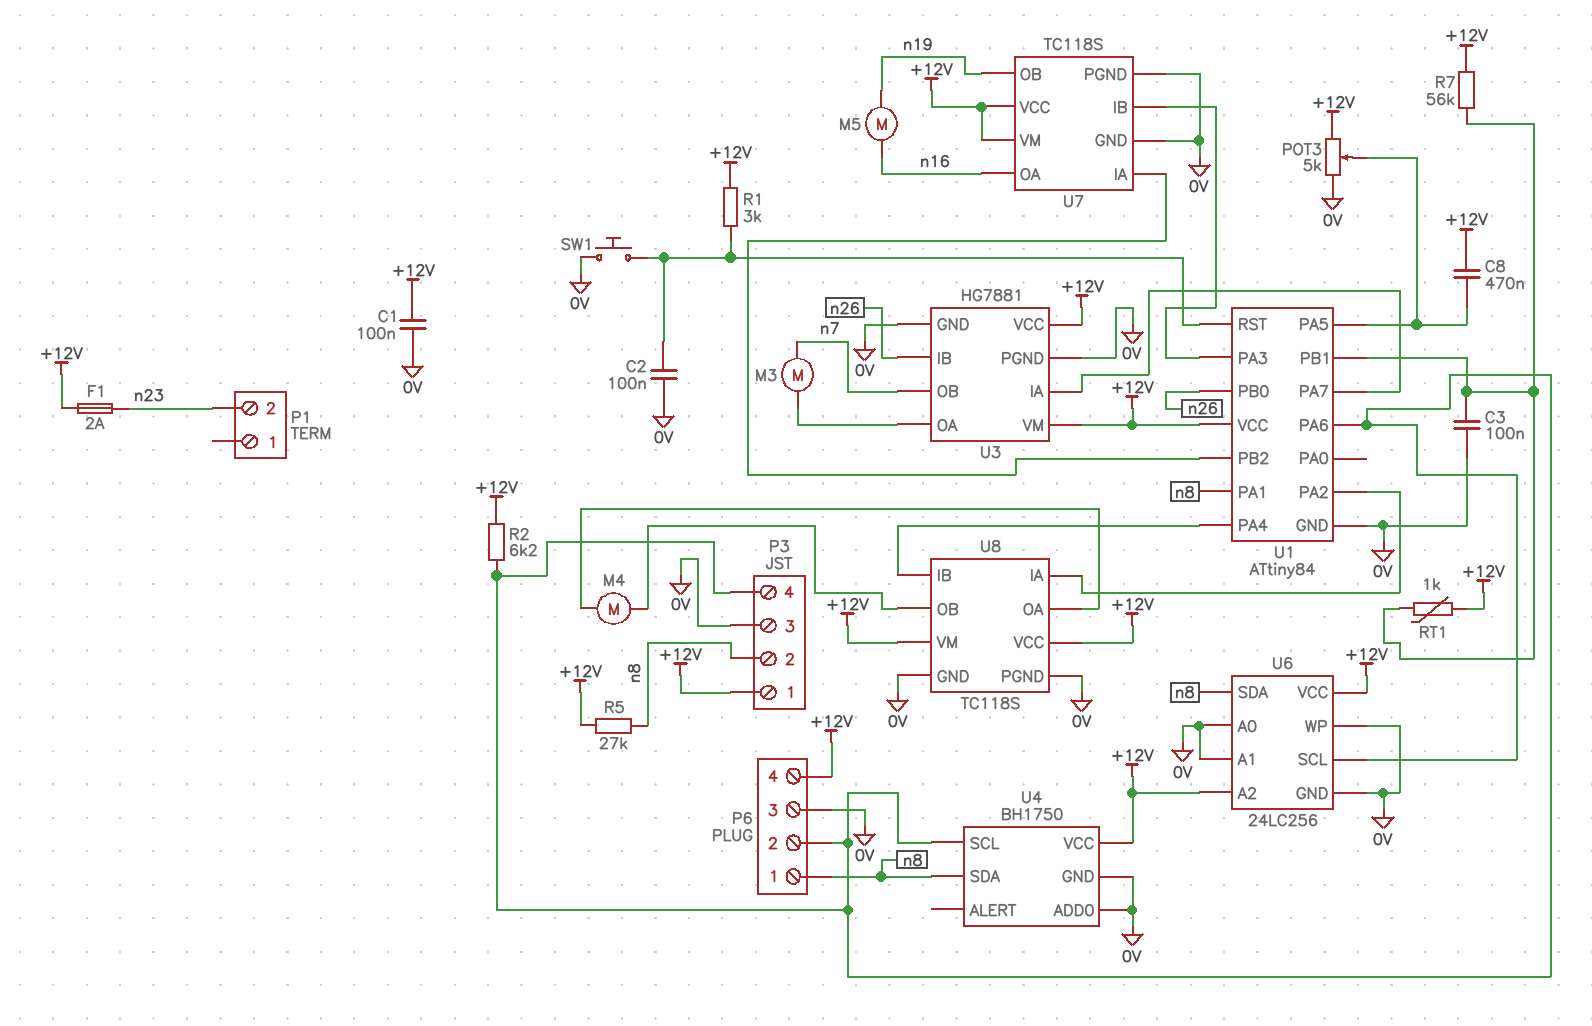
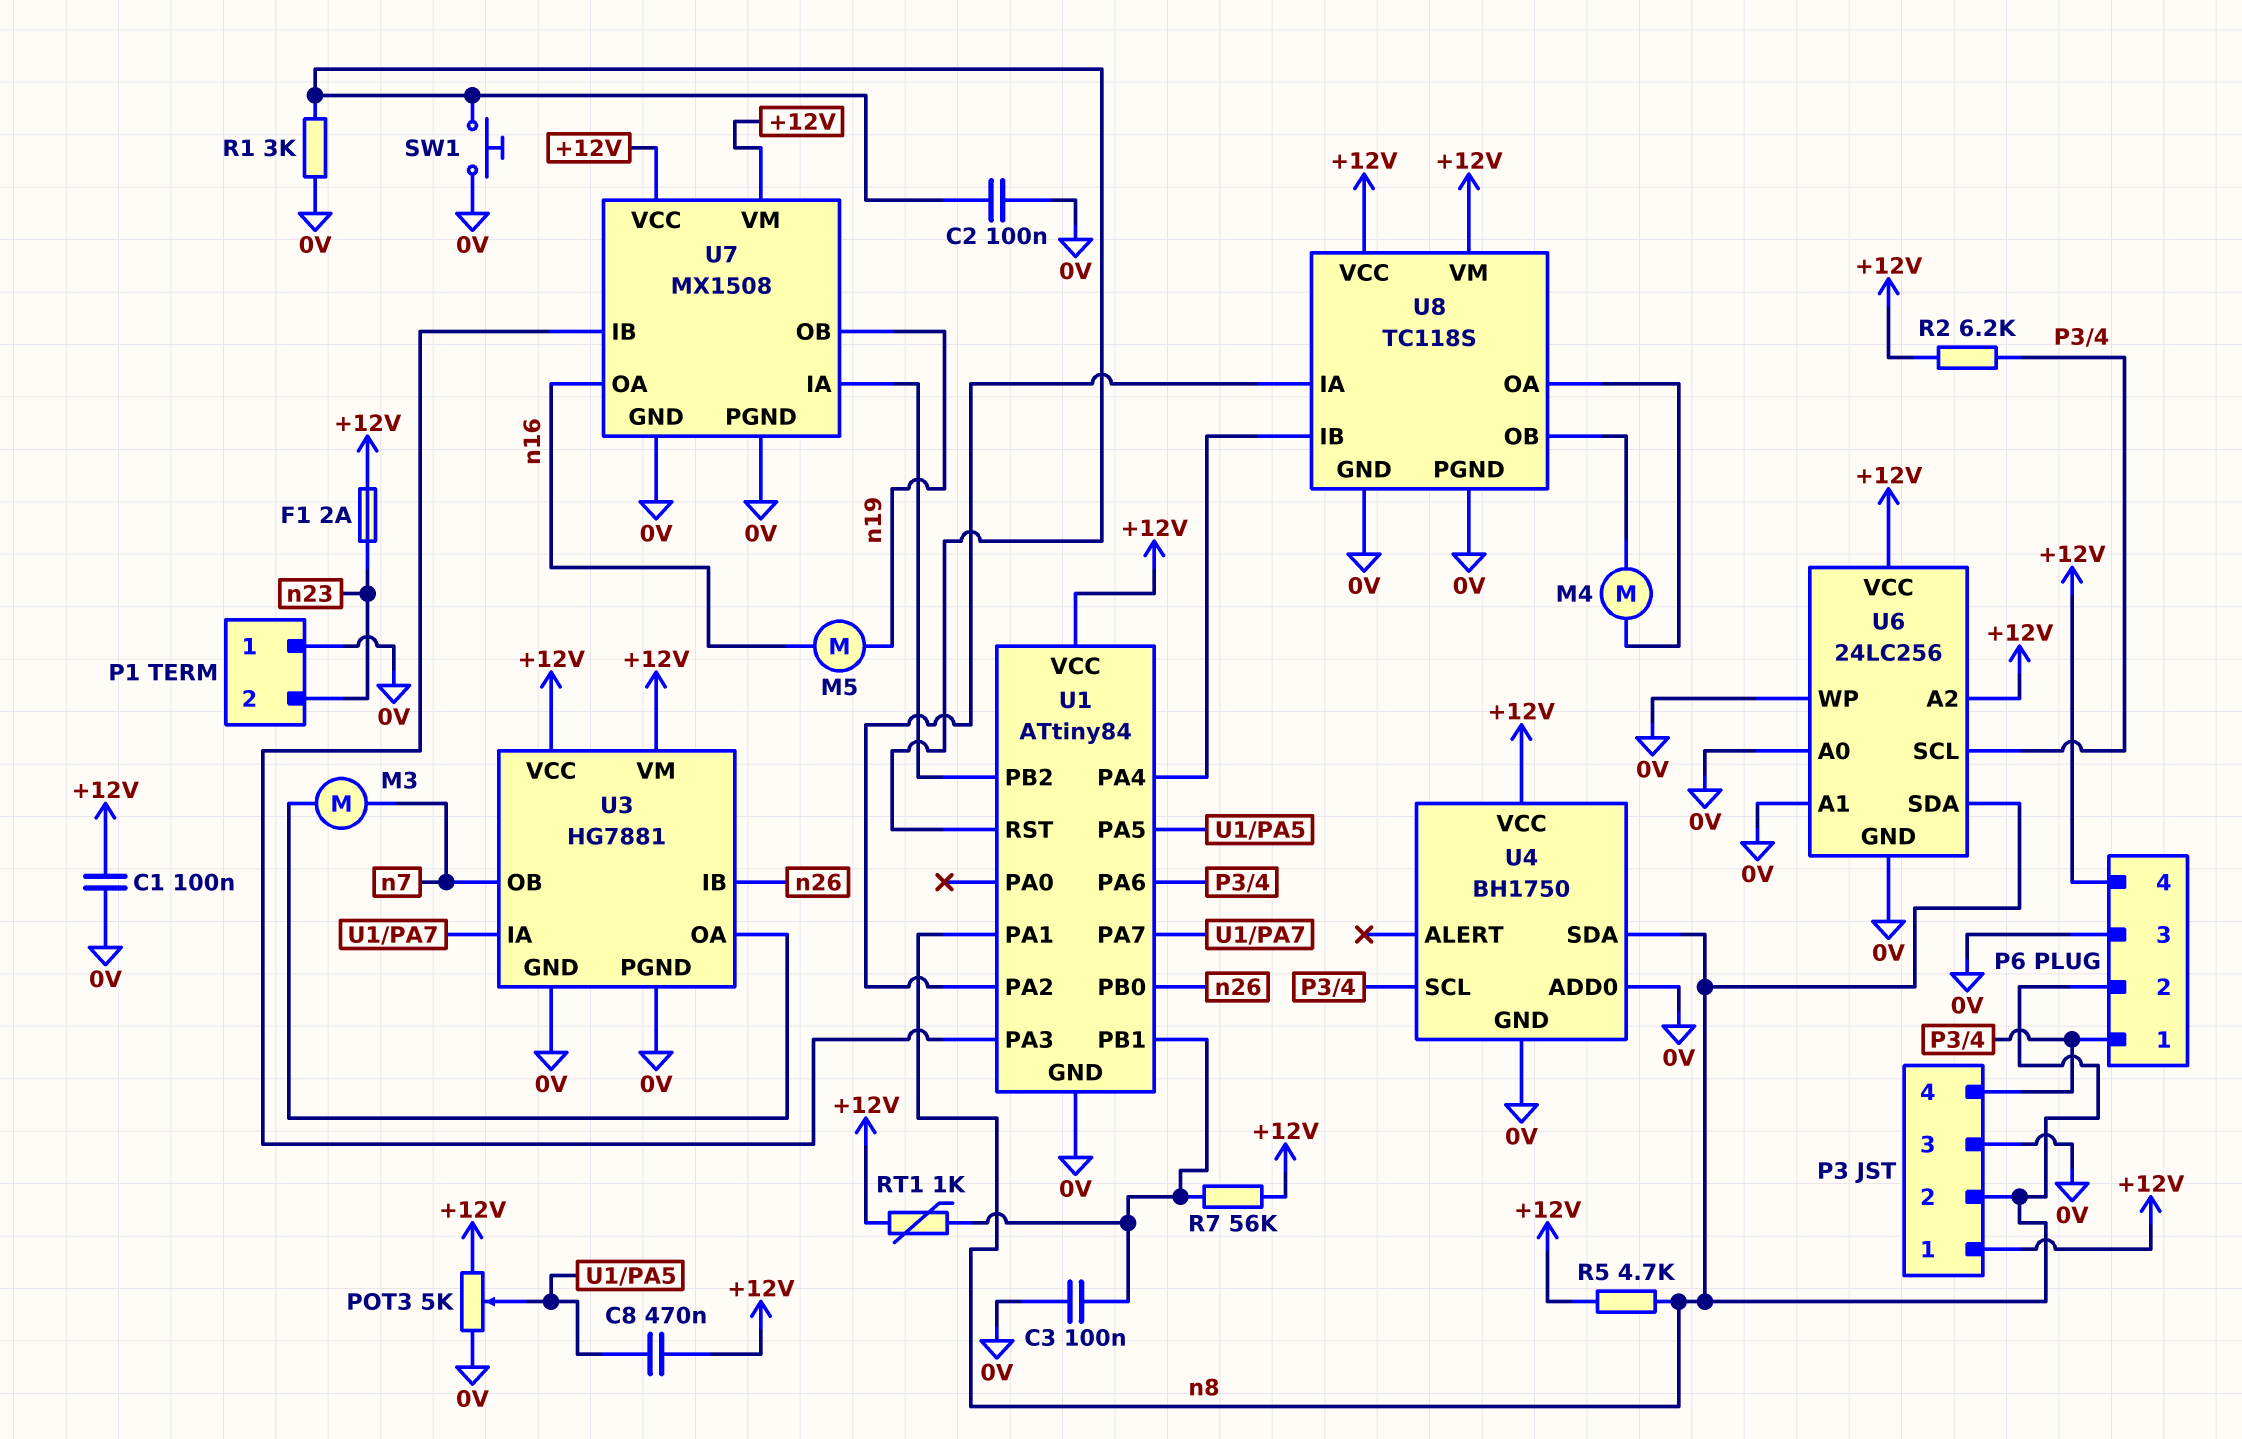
P1 pin 1: none -> 0V
P6 pin 1: n8 -> P3/4
P6 pin 2: P3/4 -> n8
R1: 3k (+12V, U1/RST) -> 3k (0V, U1/RST)
R5: 27k (+12V, n8) -> 4.7k (+12V, n8)
U7: TC118S -> MX1508

